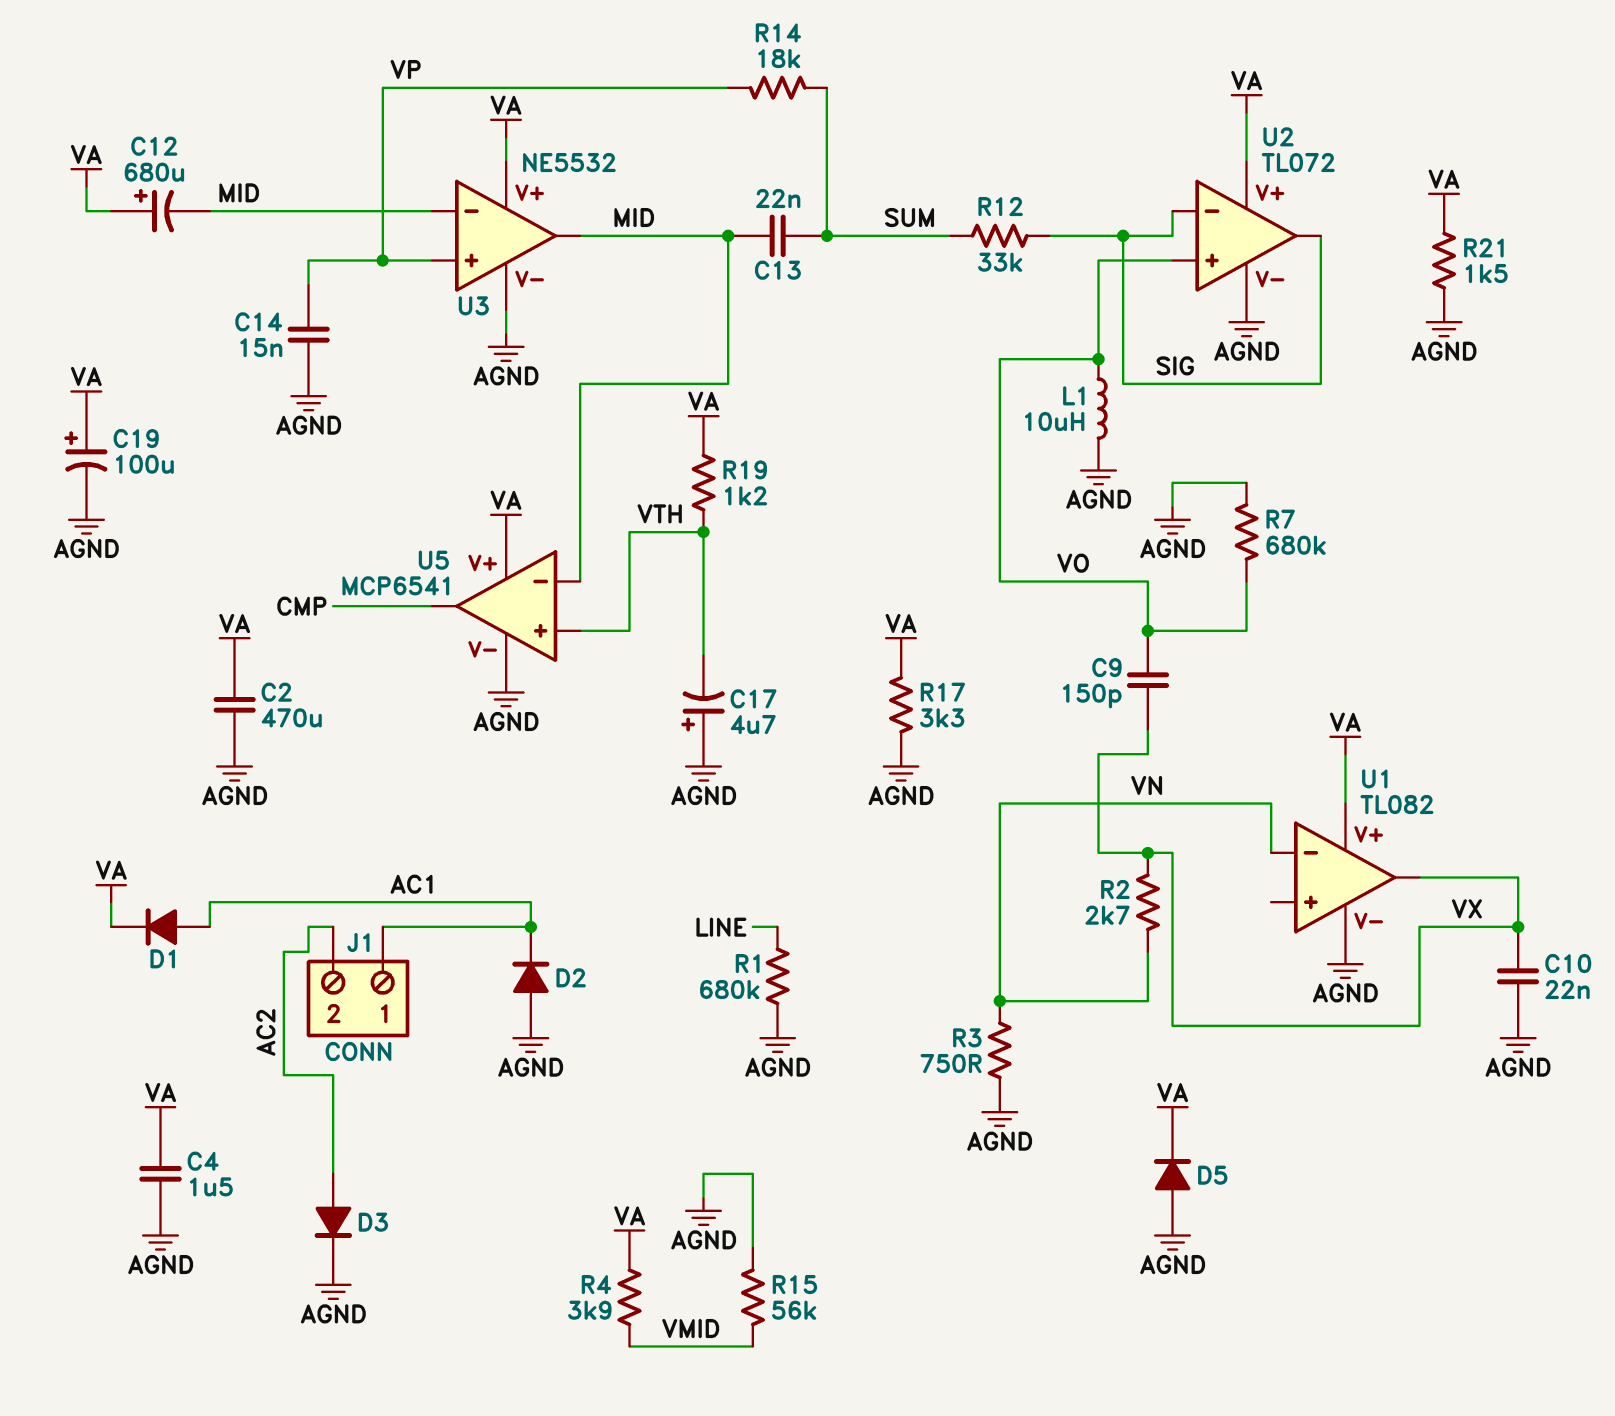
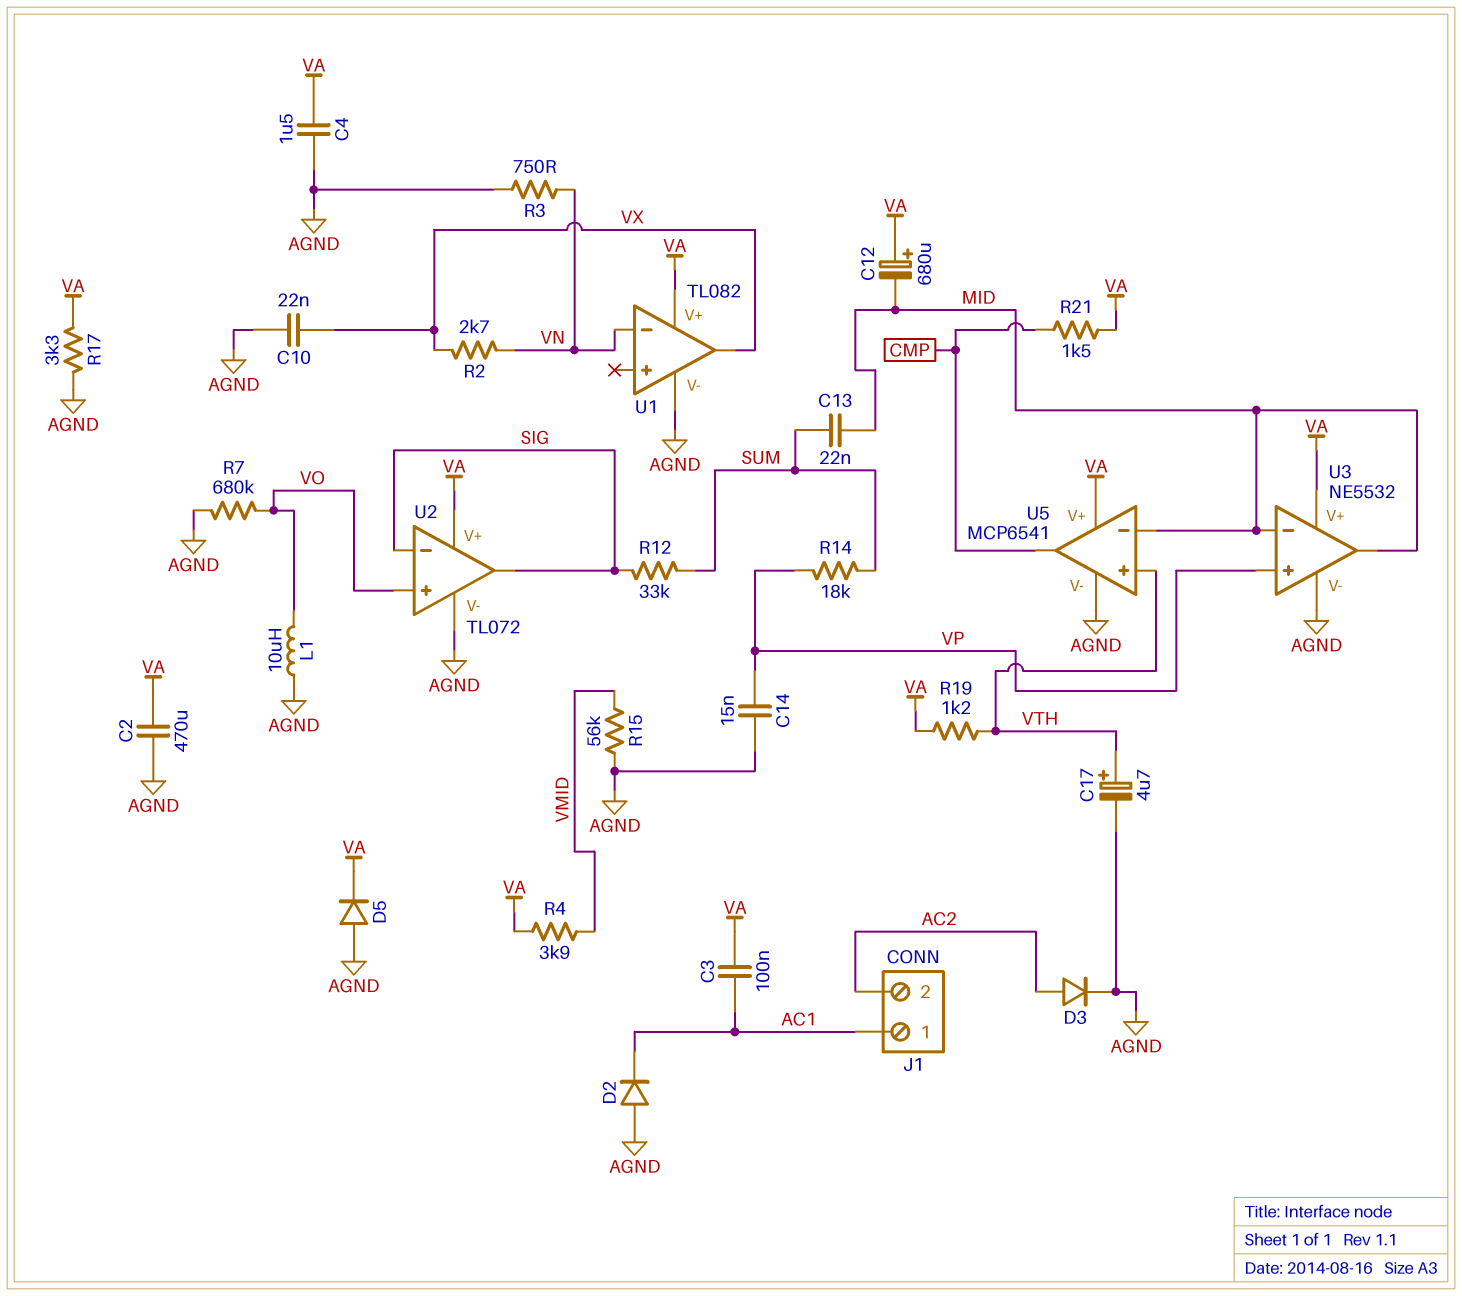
C3: none -> 100nF (AC1, VA)
C9: 150pF (VO, VX) -> none
C17: 4.7uF (plus AGND, minus VTH) -> 4.7uF (plus VTH, minus AGND)
C19: 100uF (plus VA, minus AGND) -> none
D1: diode (A AC1, K VA) -> none
R1: 680k (AGND, LINE) -> none
R21: 1.5k (AGND, VA) -> 1.5k (CMP, VA)

